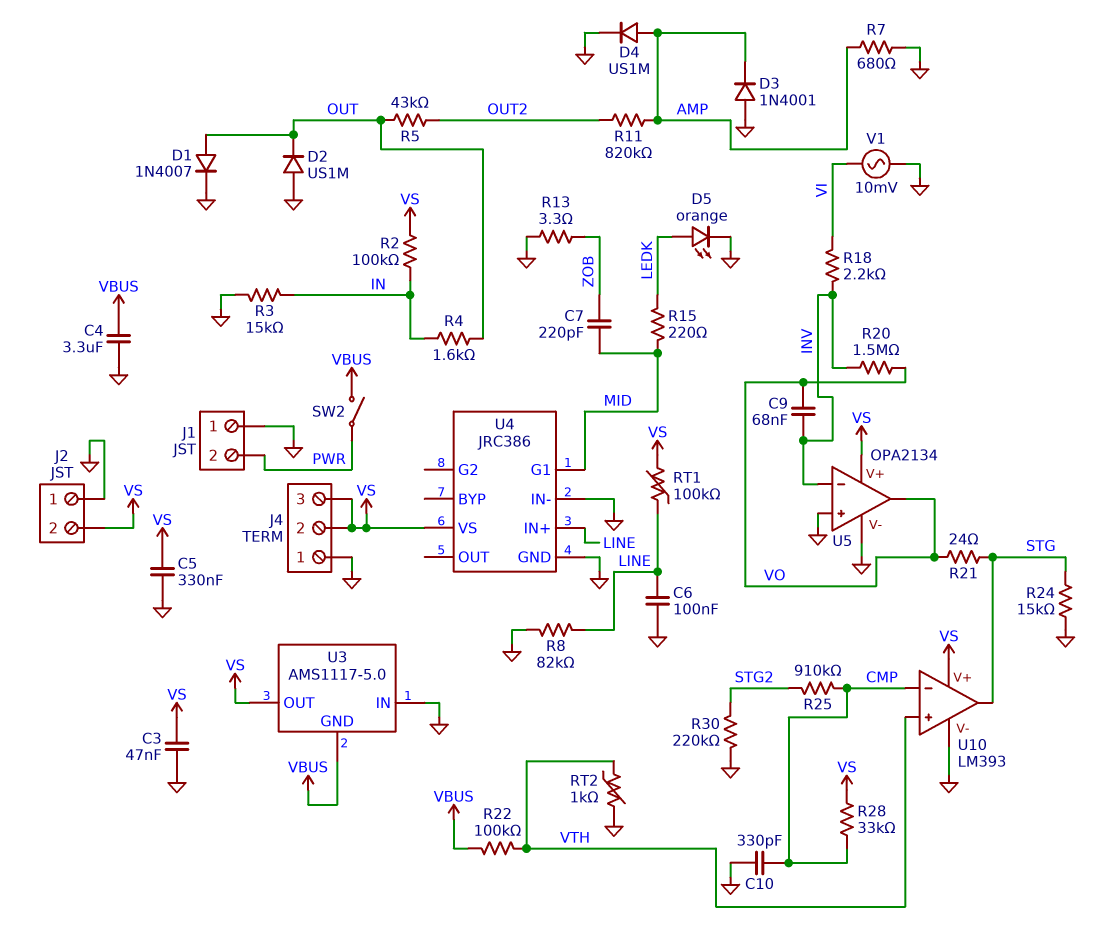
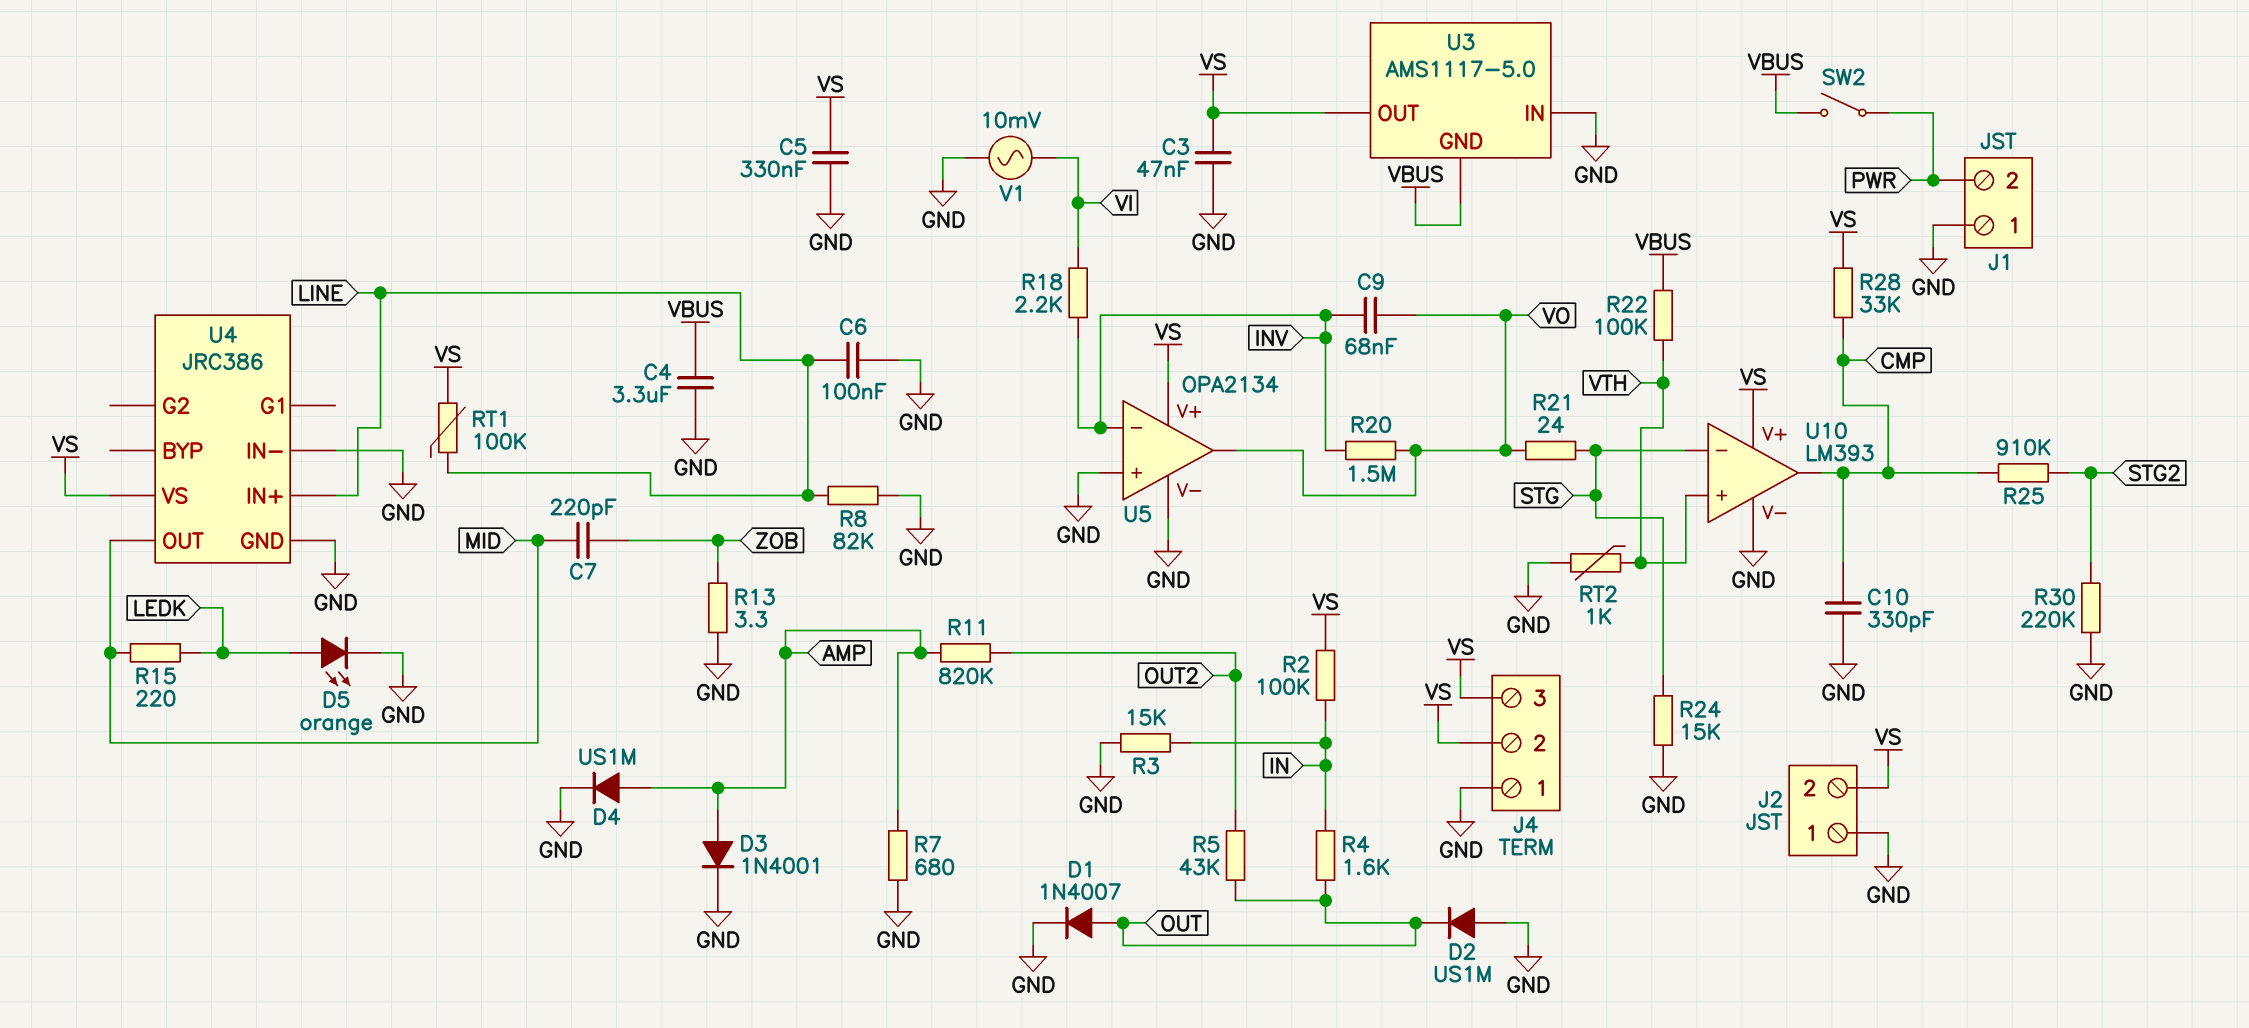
D3: diode 1N4001 (A GND, K AMP) -> diode 1N4001 (A AMP, K GND)
U4 pin G1: MID -> none
U4 pin OUT: none -> MID
U10 pin in-: CMP -> STG
U10 pin out: STG -> CMP

